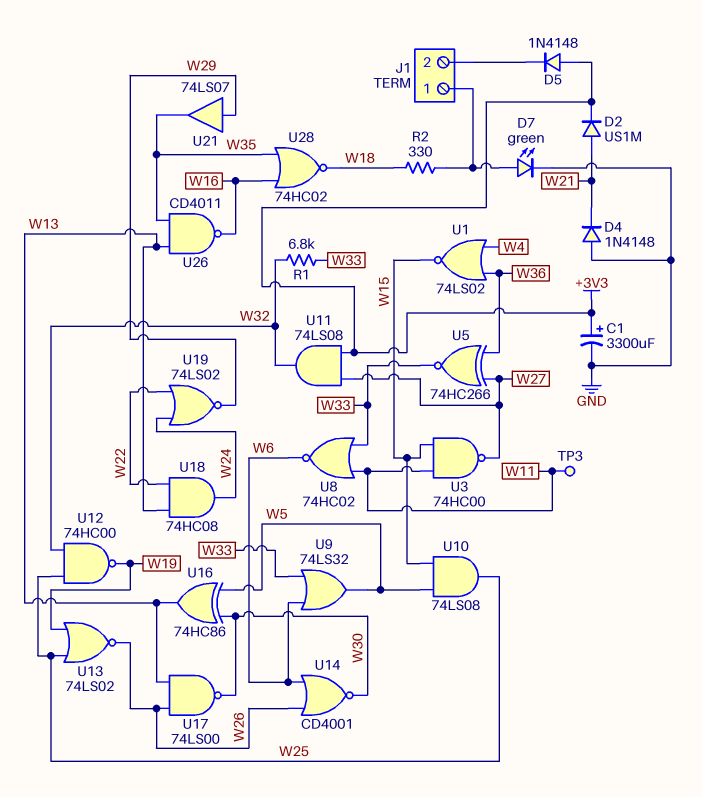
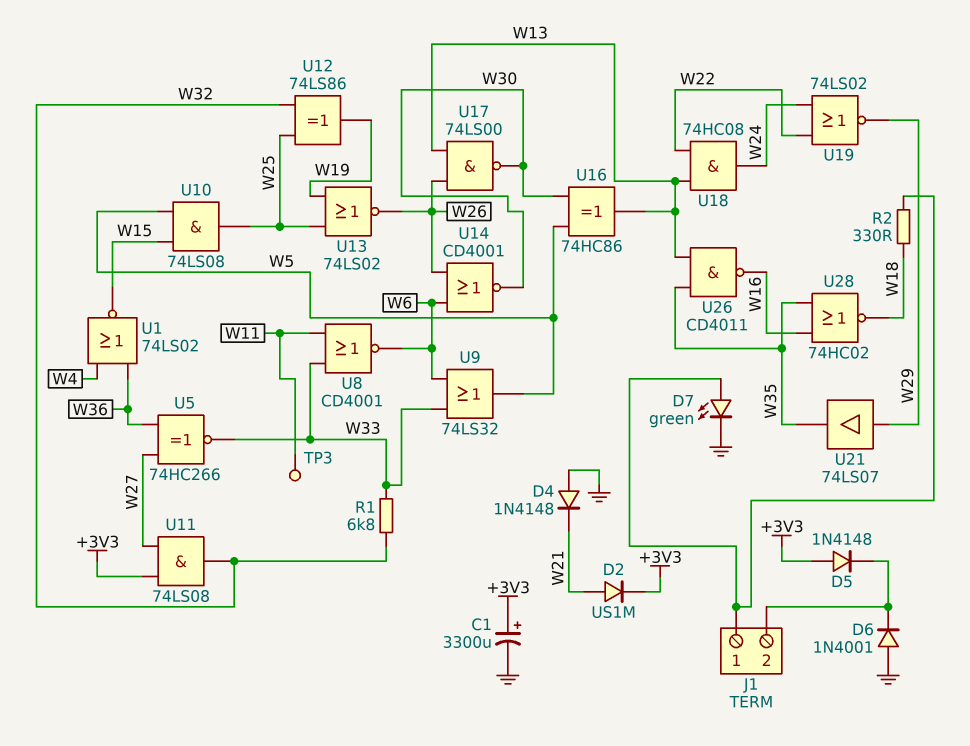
D6: none -> diode 1N4001 (A GND, K J1/2)
U3: NAND 74HC00 (in W11, in W15, out W27) -> none
U8: NOR 74HC02 (in W11, in W33, out W6) -> NOR CD4001 (in W11, in W33, out W6)
U12: NAND 74HC00 (in W25, in W32, out W19) -> XOR 74LS86 (in W25, in W32, out W19)

